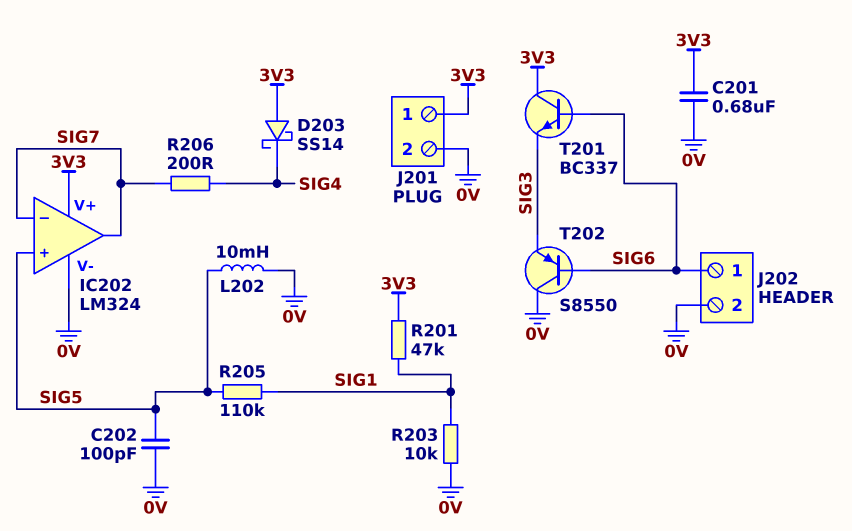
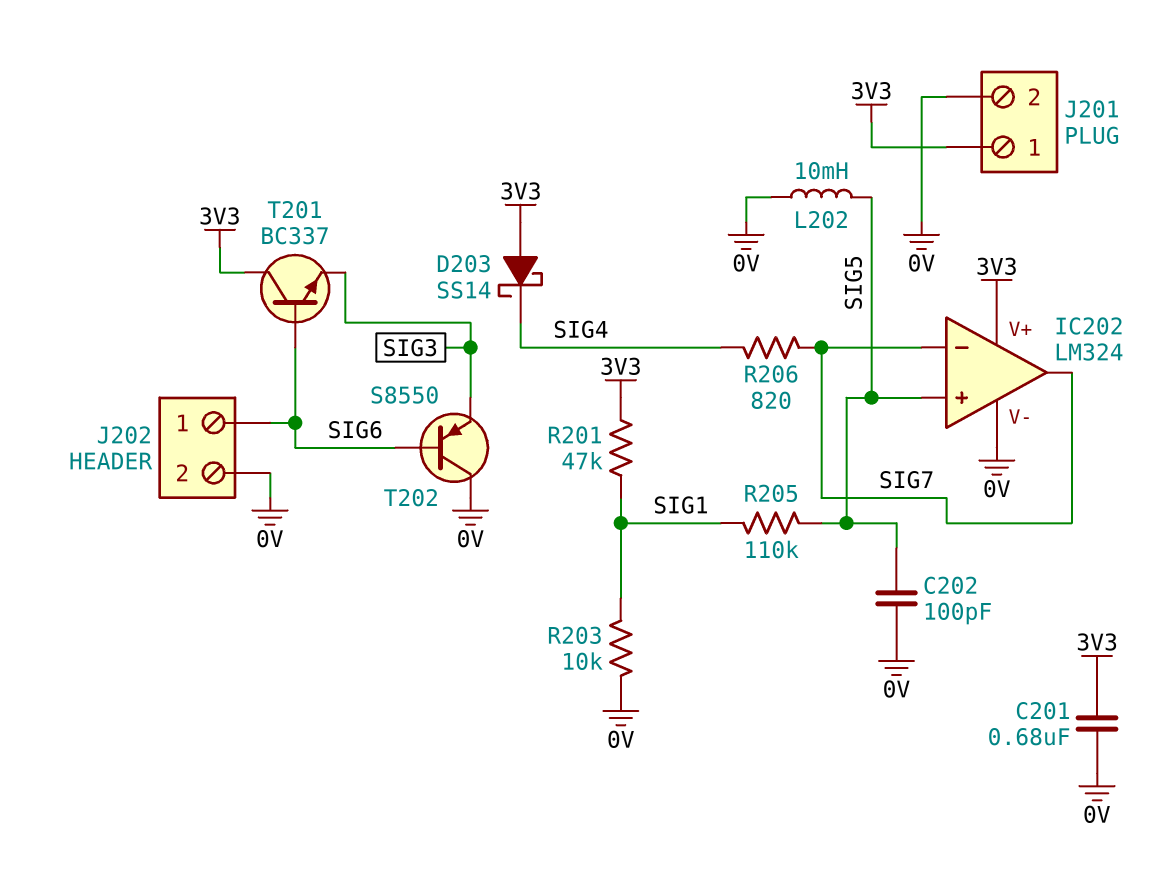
R206: 200 (SIG4, SIG7) -> 820 (SIG4, SIG7)

